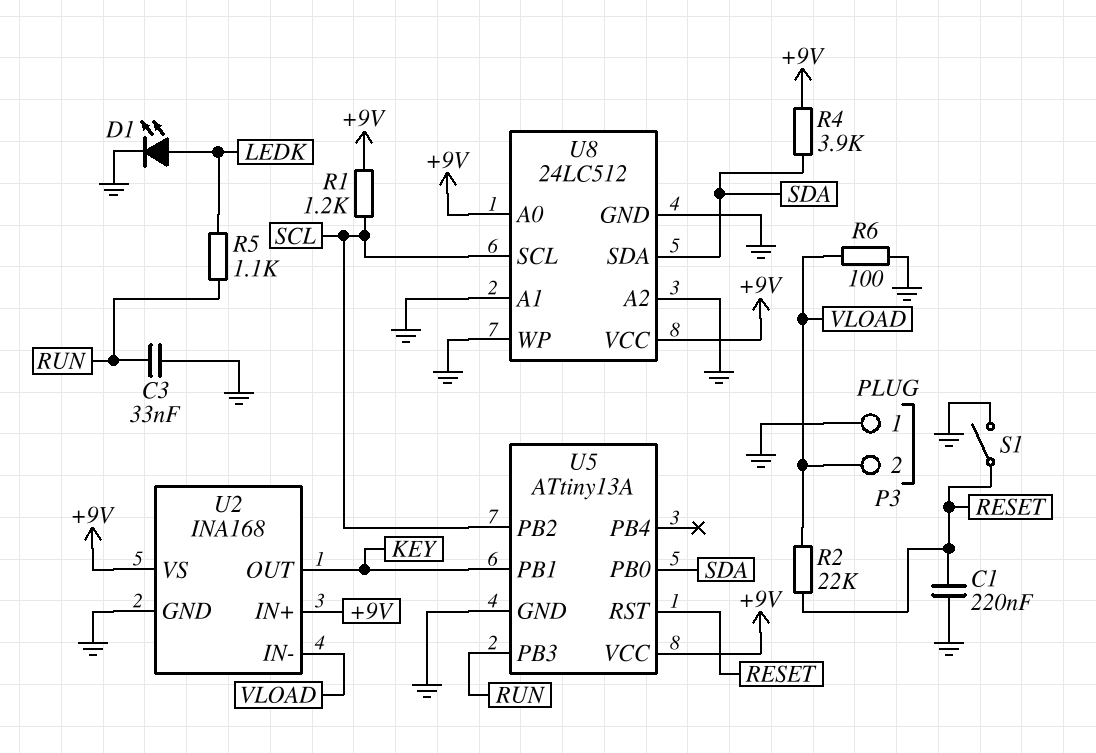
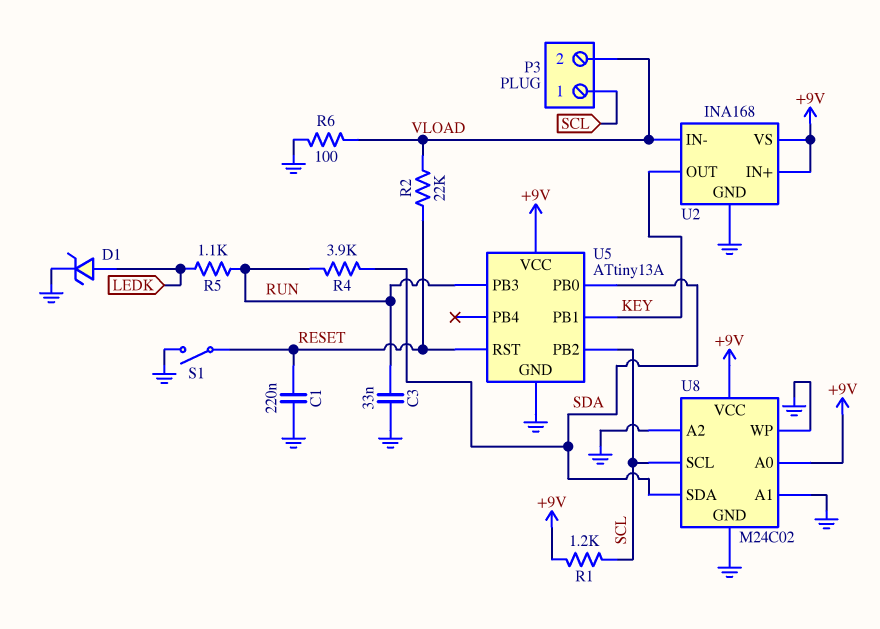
D1: LED (A LEDK, K GND) -> zener (A LEDK, K GND)
P3 pin 1: GND -> SCL
R4: 3.9k (+9V, SDA) -> 3.9k (RUN, SDA)
U8: 24LC512 -> M24C02

